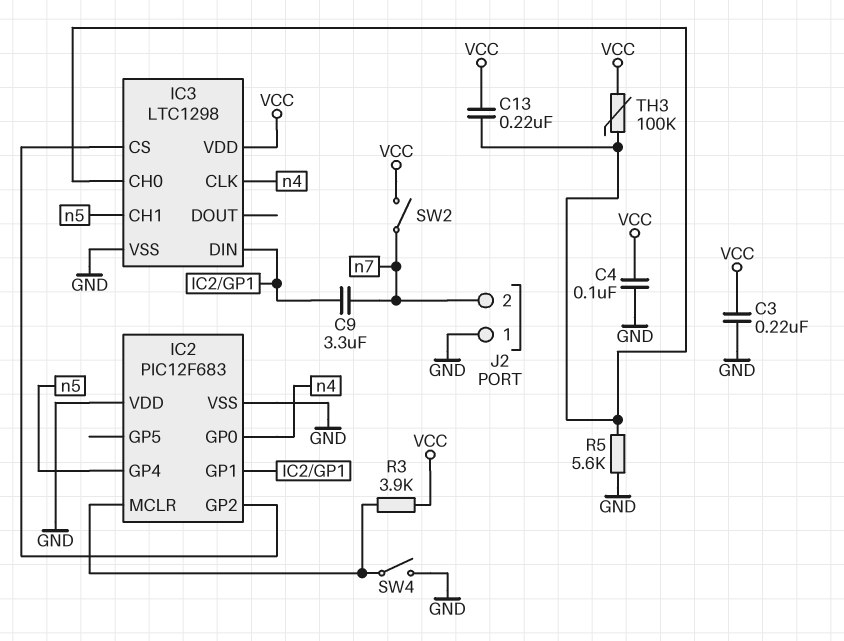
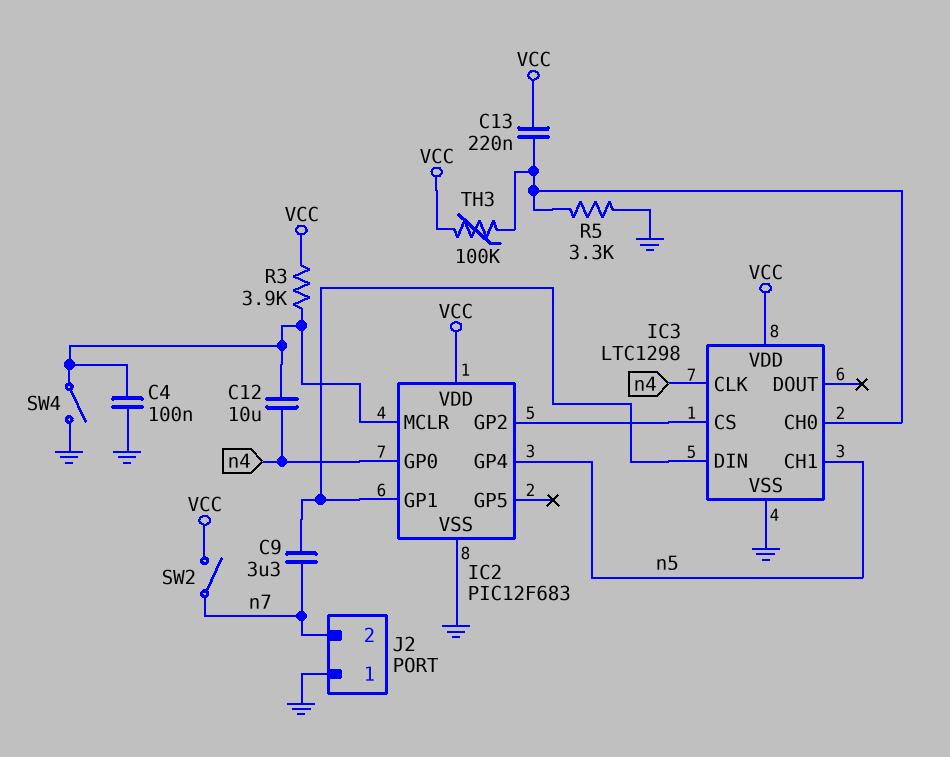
C3: 220nF (GND, VCC) -> none
C4: 100nF (GND, VCC) -> 100nF (GND, IC2/MCLR)
C12: none -> 10uF (IC2/MCLR, n4)
IC2 pin VDD: GND -> VCC
R5: 5.6k (GND, IC3/CH0) -> 3.3k (GND, IC3/CH0)

